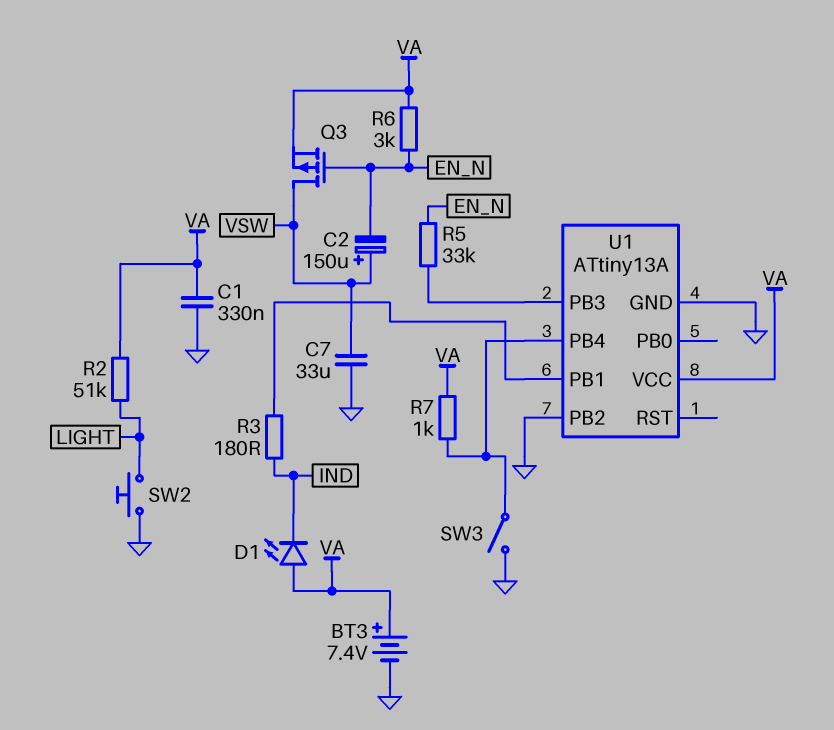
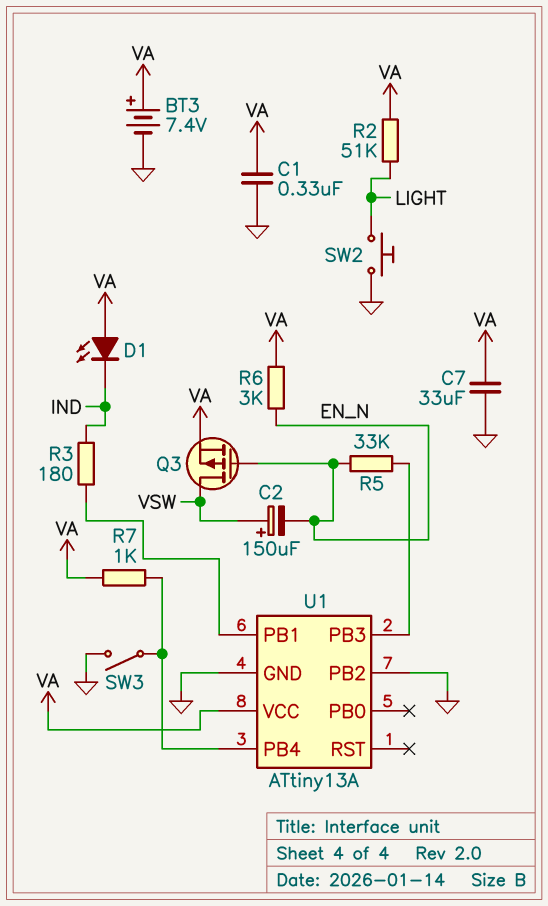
C7: 33uF (GND, VSW) -> 33uF (GND, VA)

